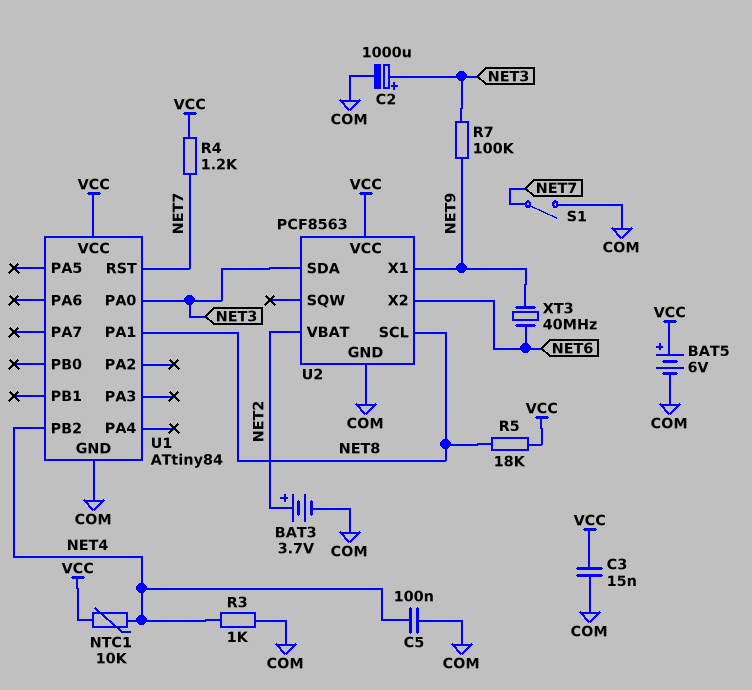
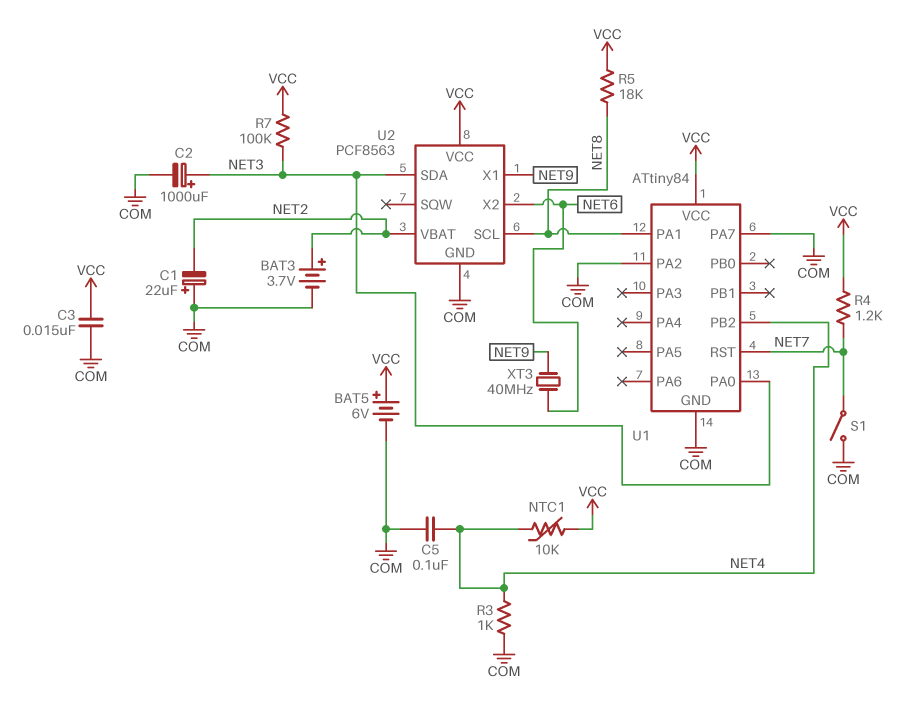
C1: none -> 22uF (plus COM, minus NET2)
R7: 100k (NET3, NET9) -> 100k (NET3, VCC)
U1 pin PA2: none -> COM
U1 pin PA7: none -> COM

